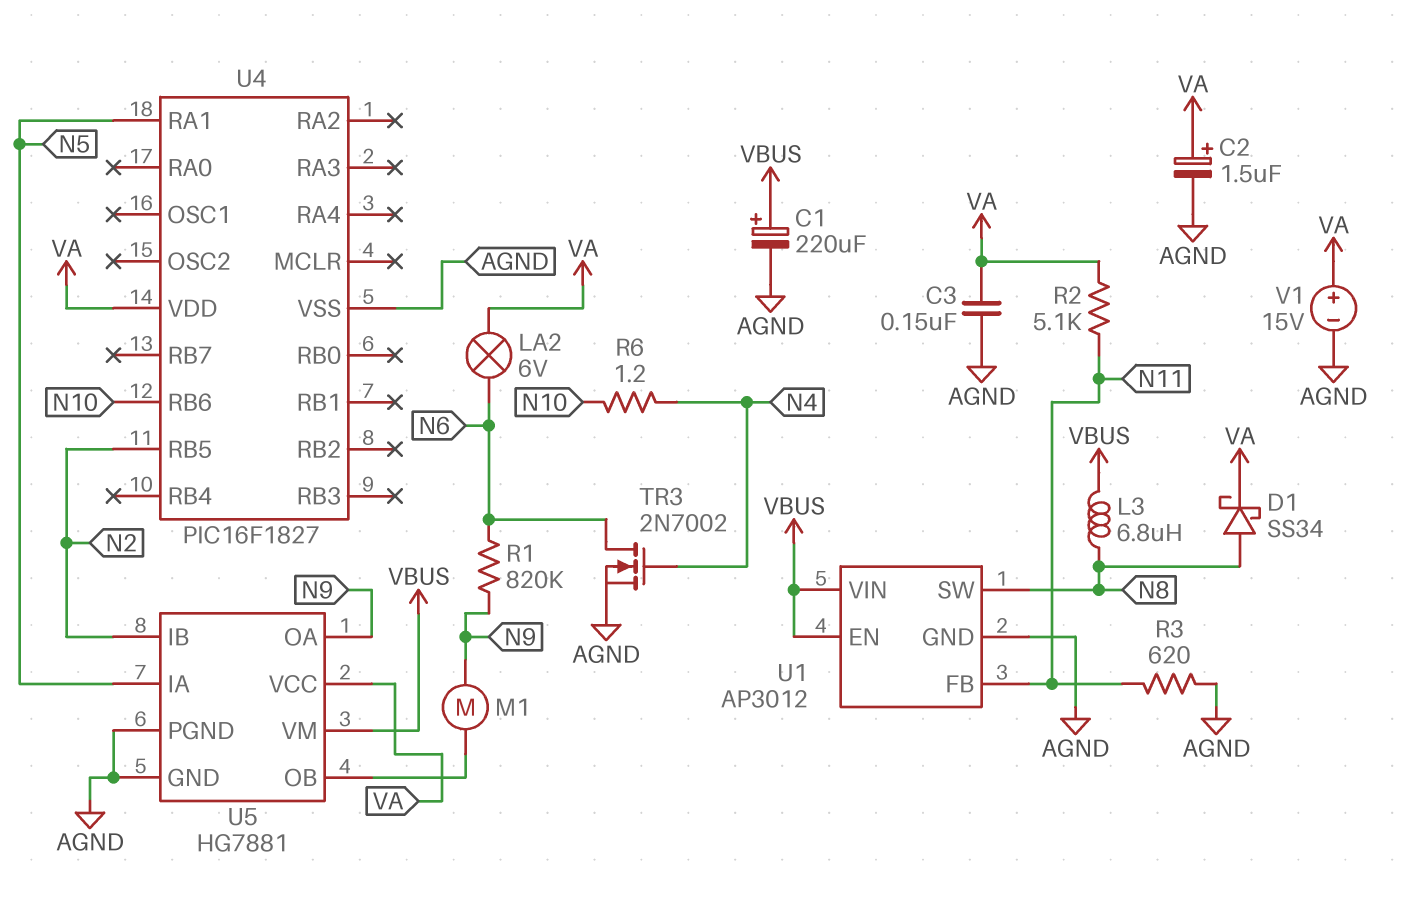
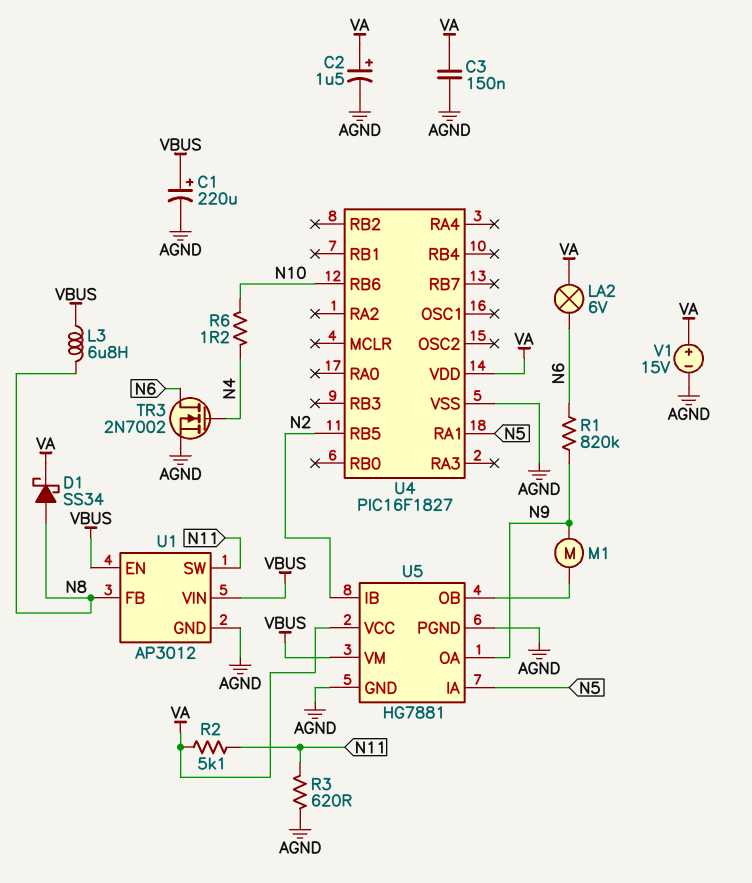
U1 pin FB: N11 -> N8
U1 pin SW: N8 -> N11

